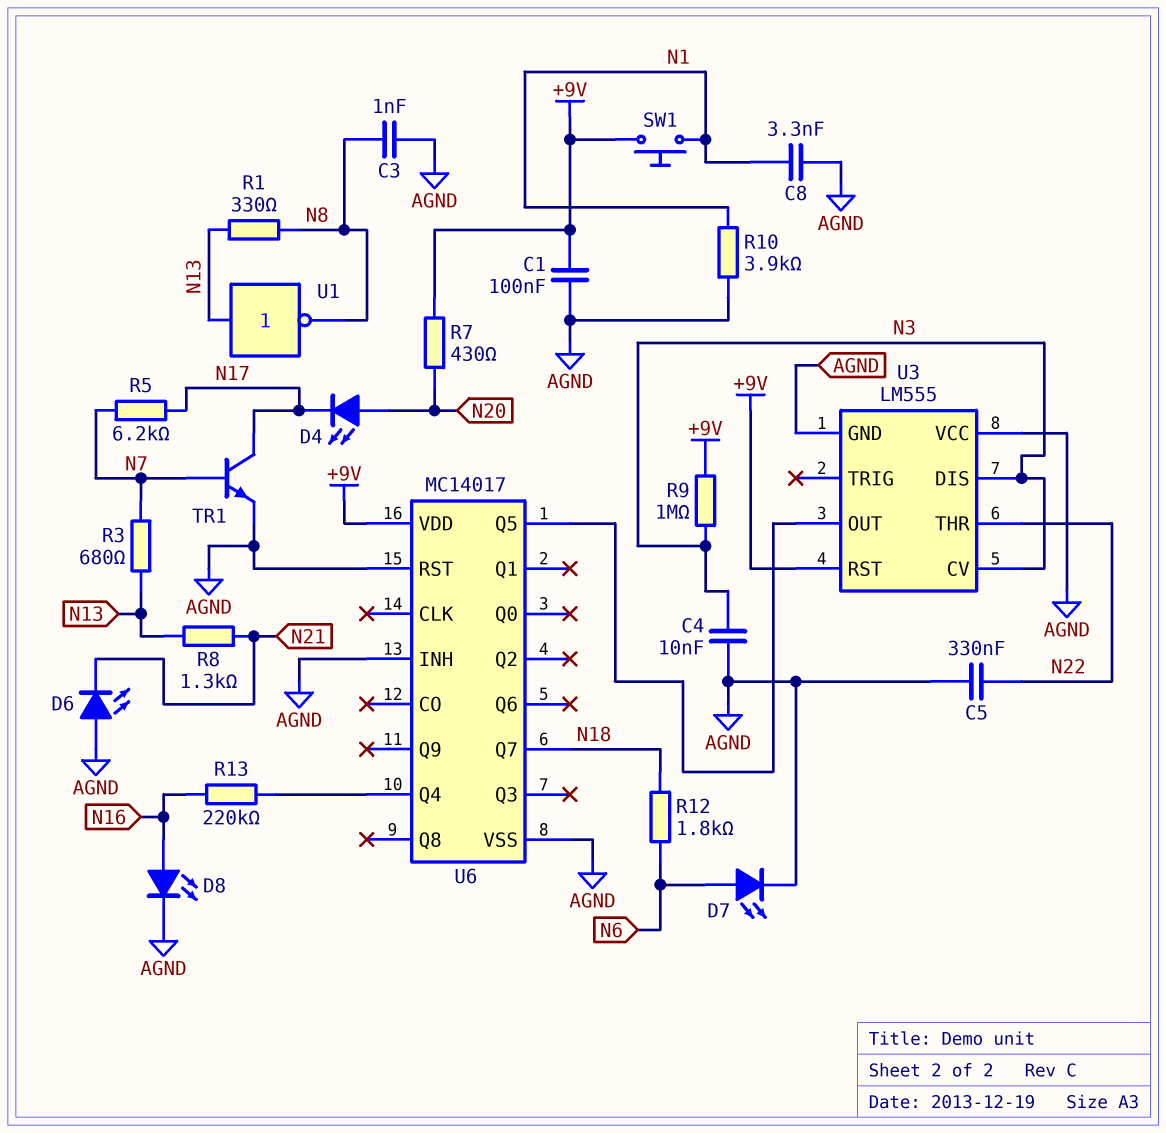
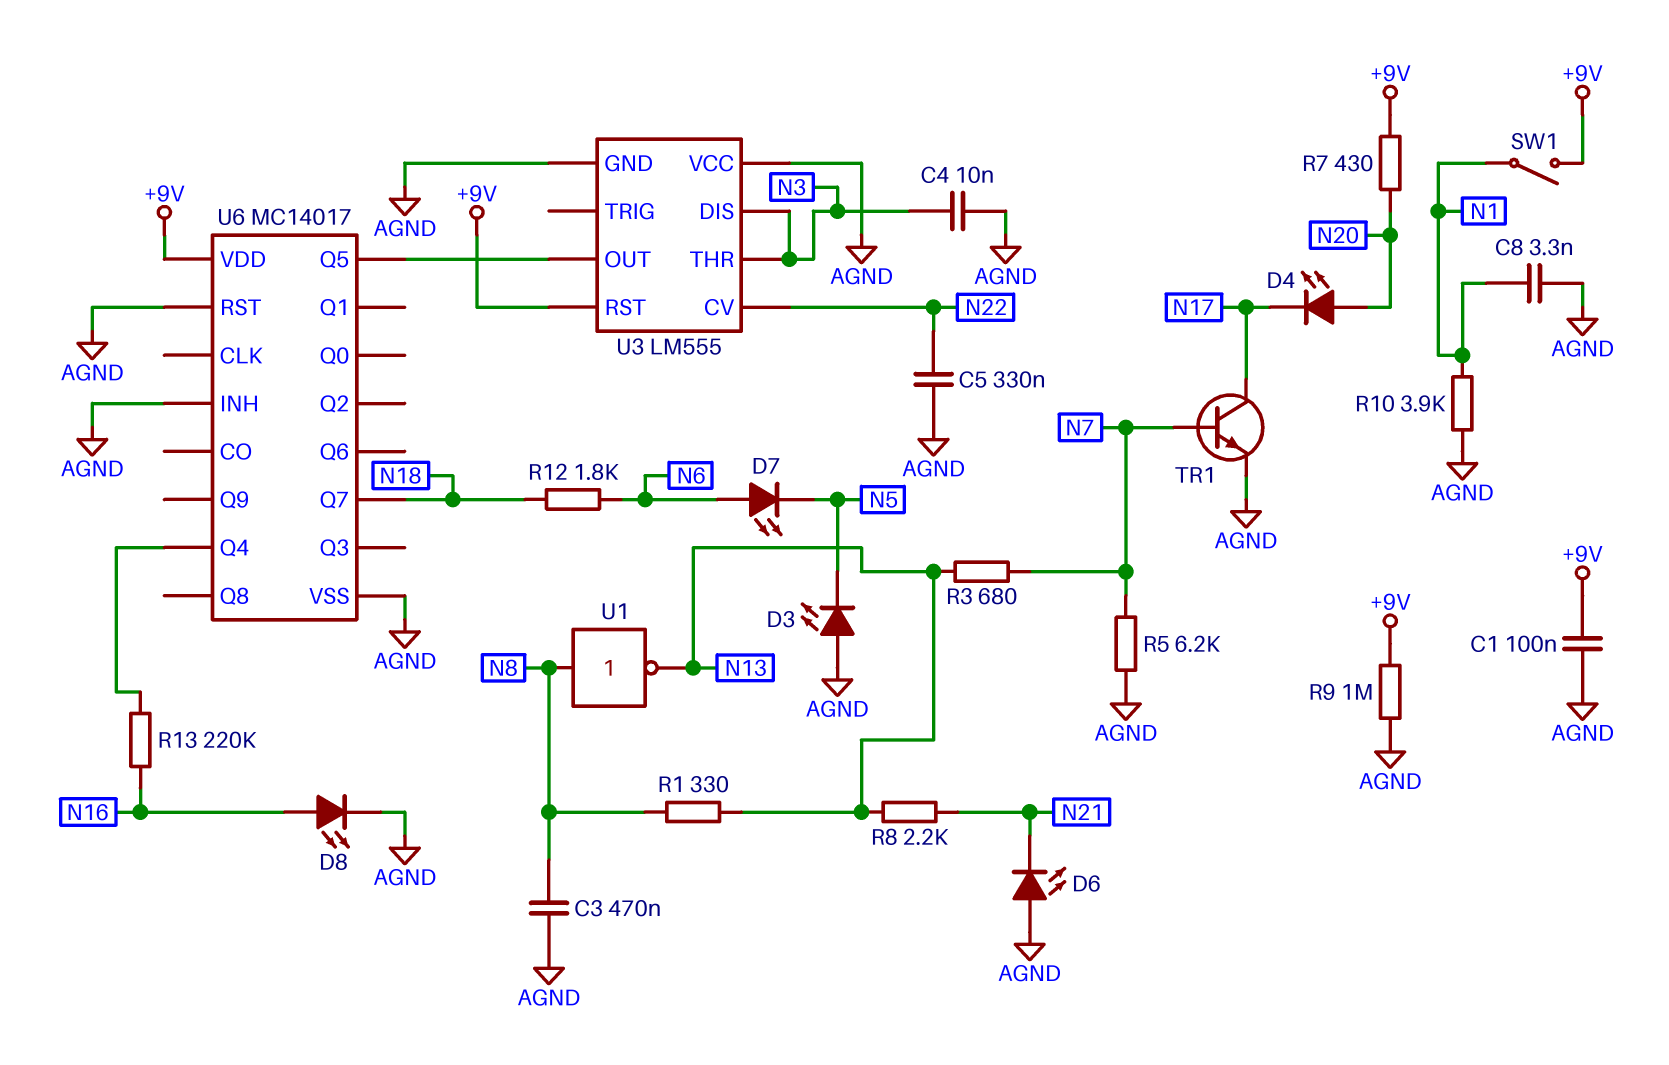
C3: 1nF (AGND, N8) -> 470nF (AGND, N8)
D3: none -> LED (A AGND, K N5)
D7: LED (A N6, K AGND) -> LED (A N6, K N5)
R5: 6.2k (N7, N17) -> 6.2k (AGND, N7)
R8: 1.3k (N13, N21) -> 2.2k (N13, N21)
R9: 1M (+9V, N3) -> 1M (+9V, AGND)
SW1: button (+9V, N1) -> switch (+9V, N1)
U1: NOT (in N13, out N8) -> NOT (in N8, out N13)
U3 pin CV: N3 -> N22
U3 pin THR: N22 -> N3

